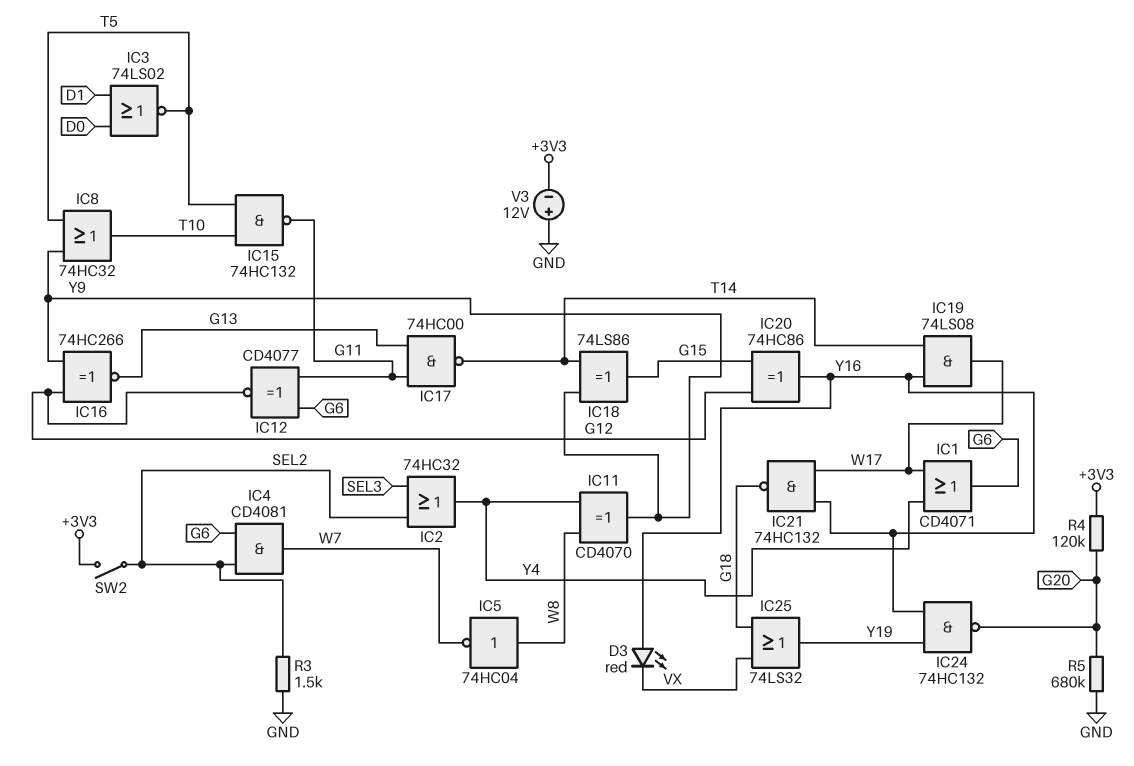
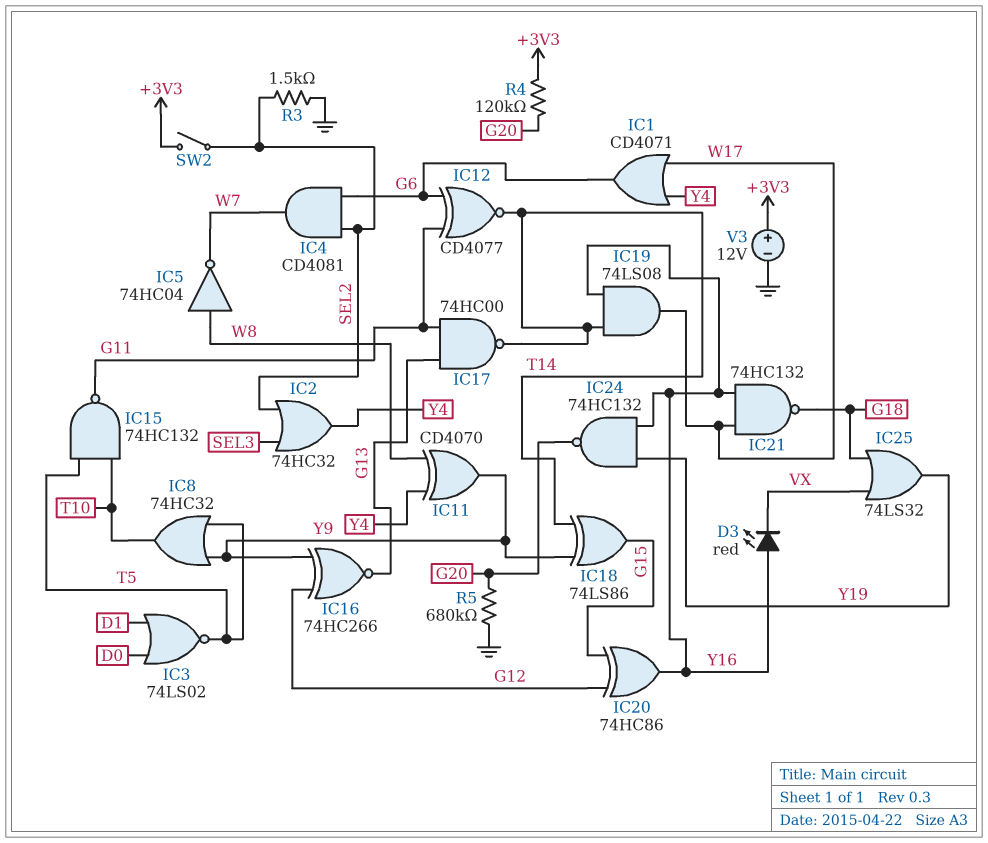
IC12: XNOR CD4077 (in G6, in G11, out G12) -> XNOR CD4077 (in G6, in G11, out T14)
V3: 12V (plus GND, minus +3V3) -> 12V (plus +3V3, minus GND)

